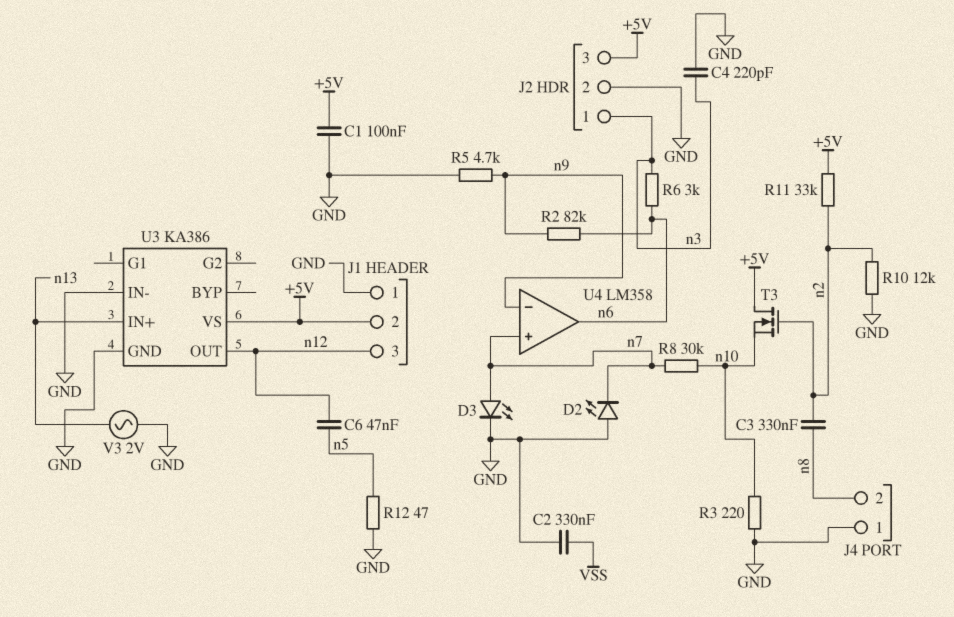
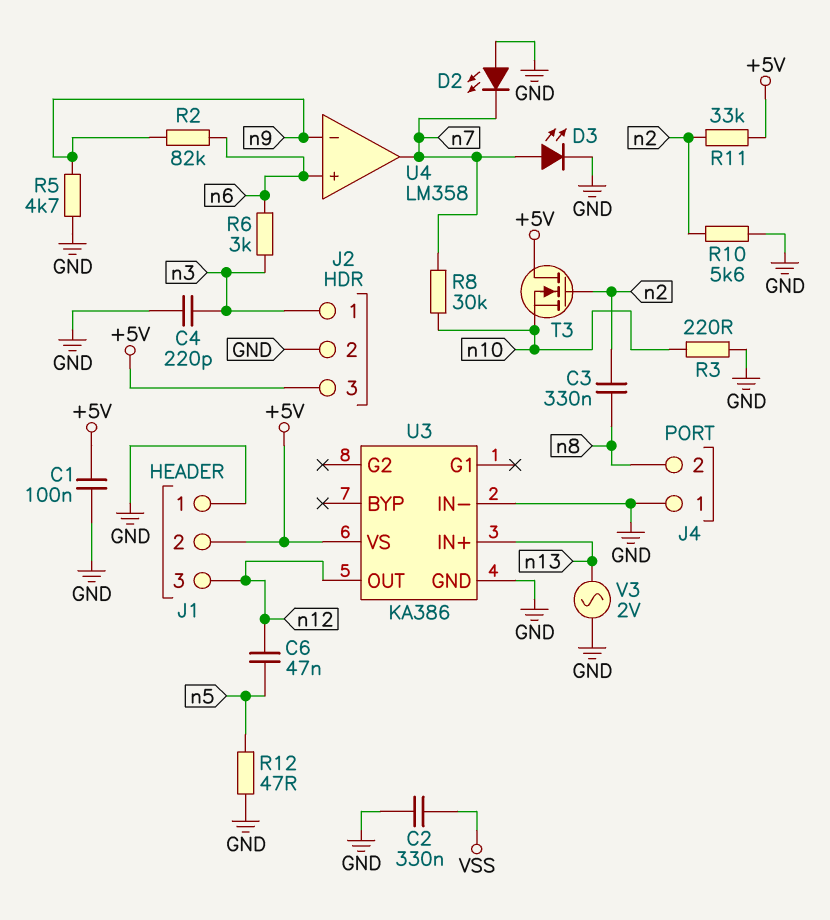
R10: 12k (GND, n2) -> 5.6k (GND, n2)
U4 pin in+: n7 -> n6
U4 pin out: n6 -> n7

